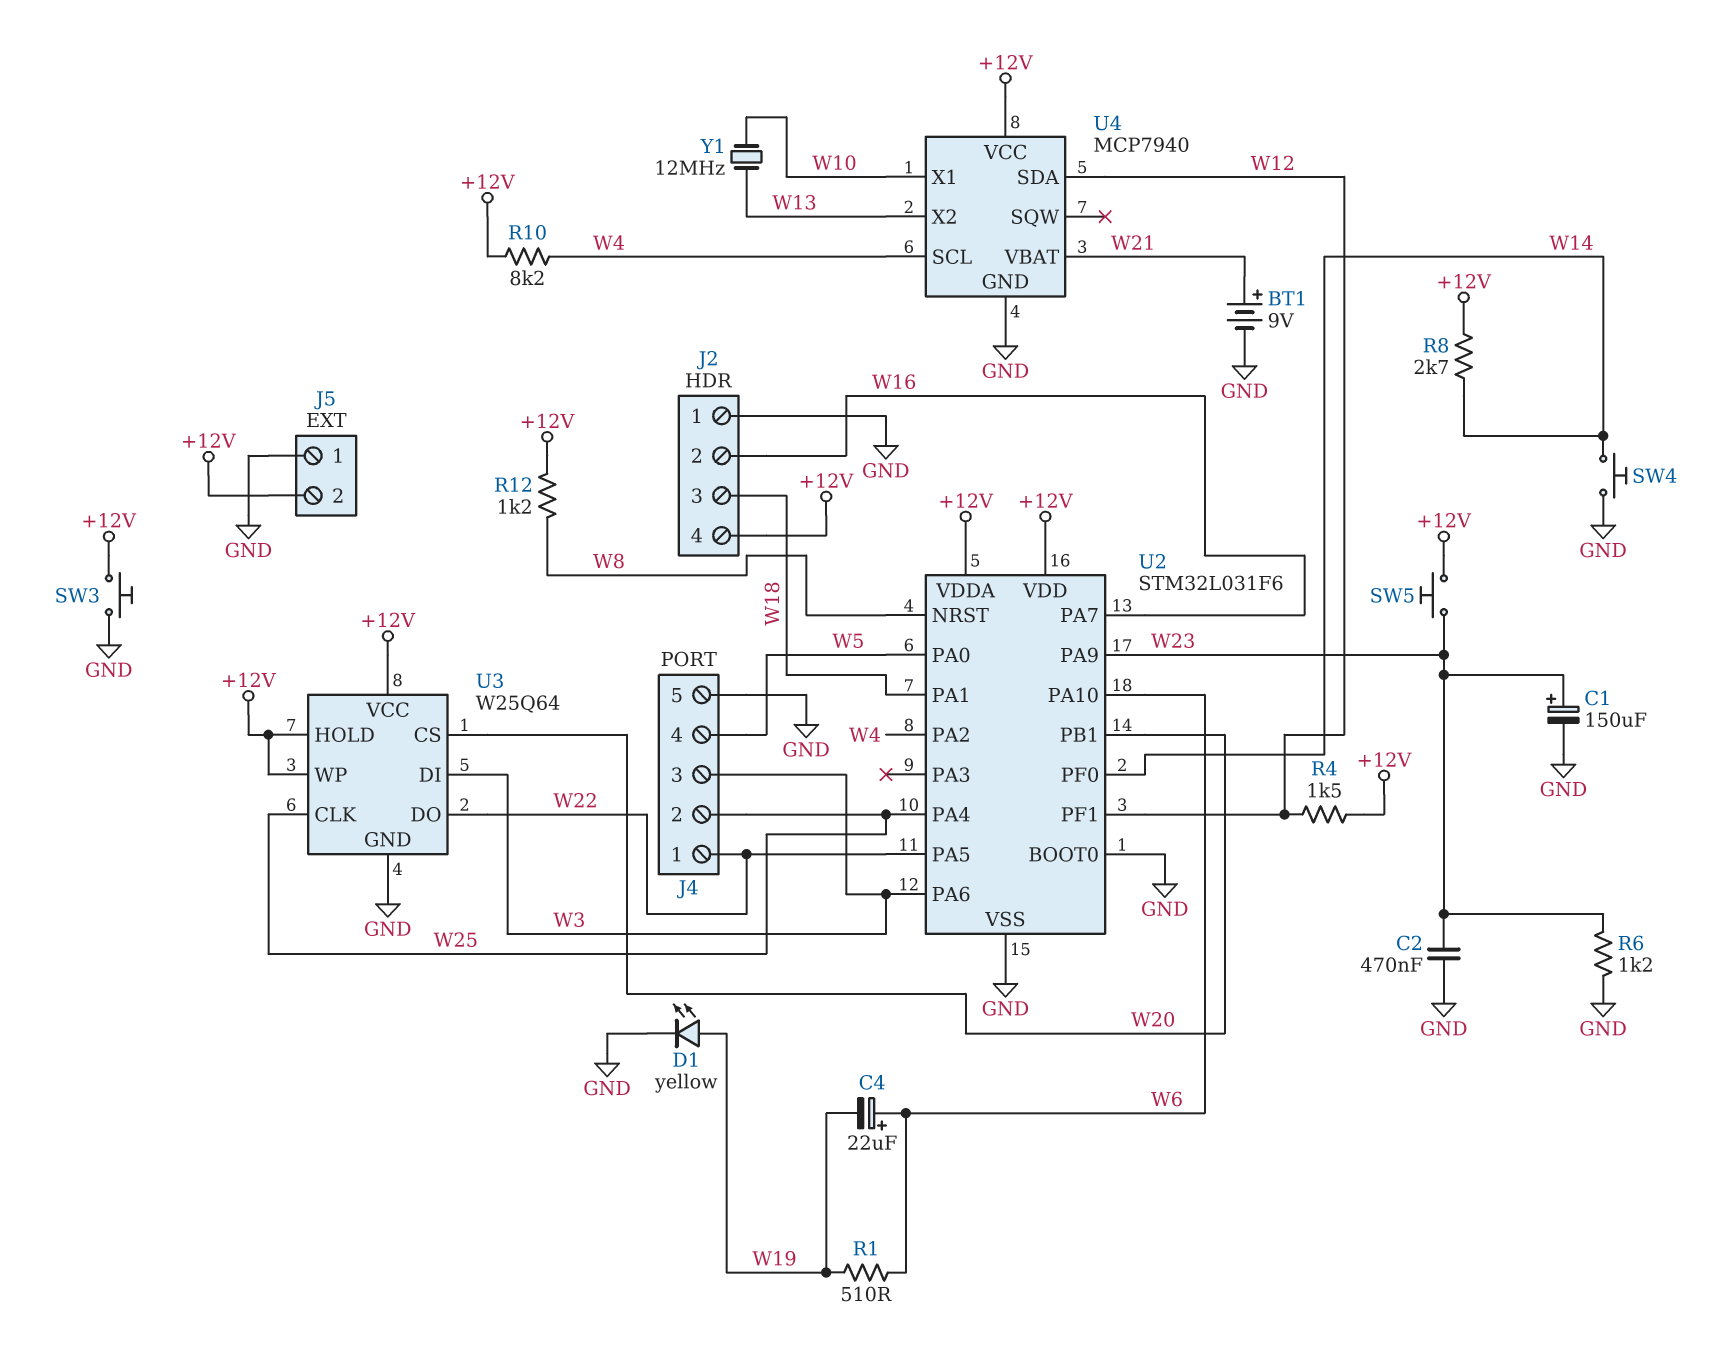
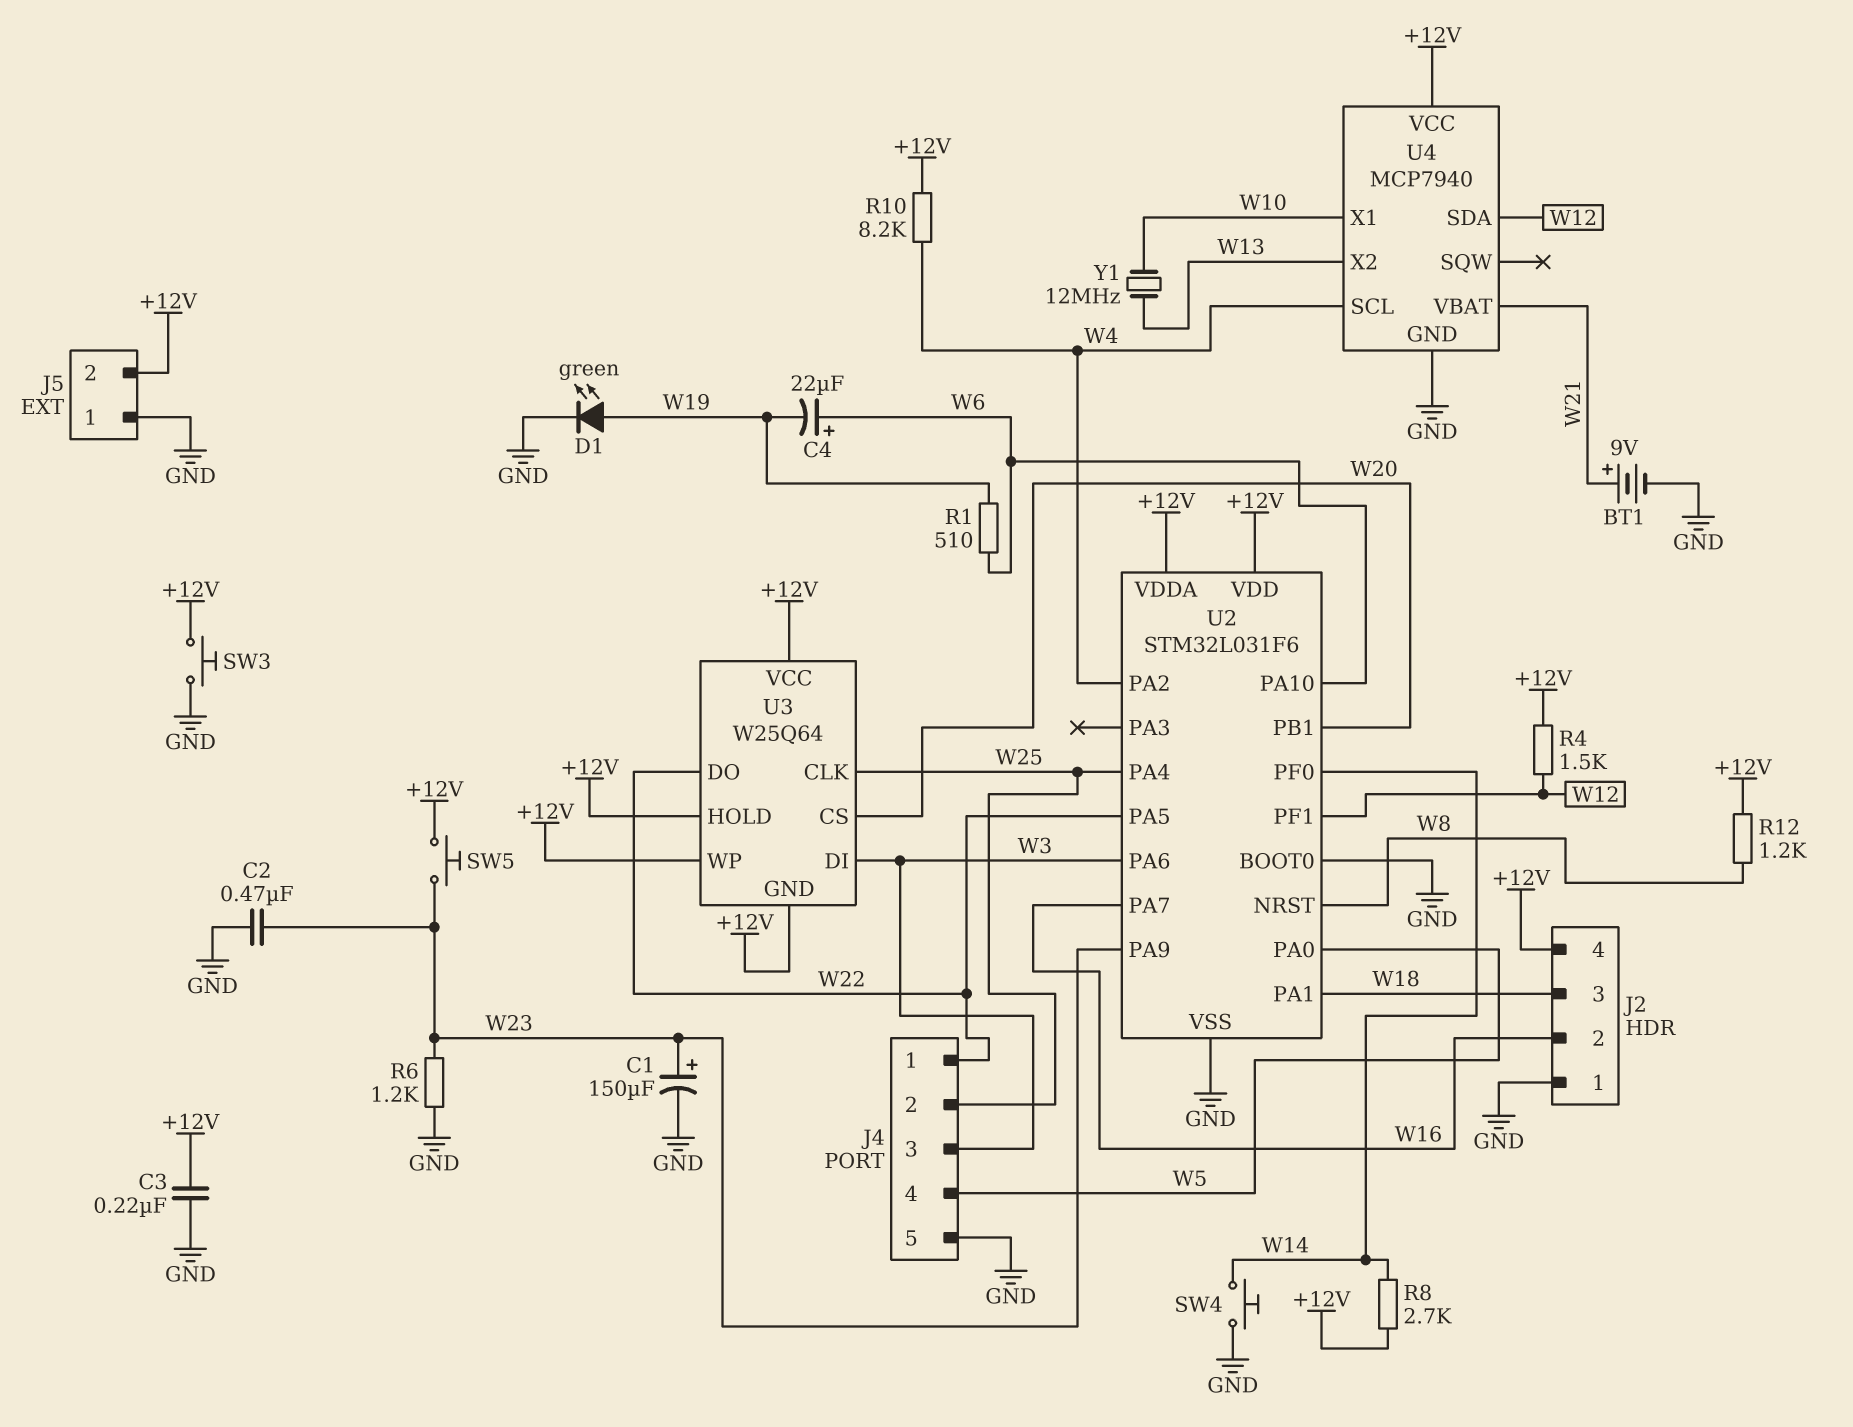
C3: none -> 220nF (+12V, GND)
D1: LED yellow (A W19, K GND) -> LED green (A W19, K GND)
U3 pin GND: GND -> +12V

